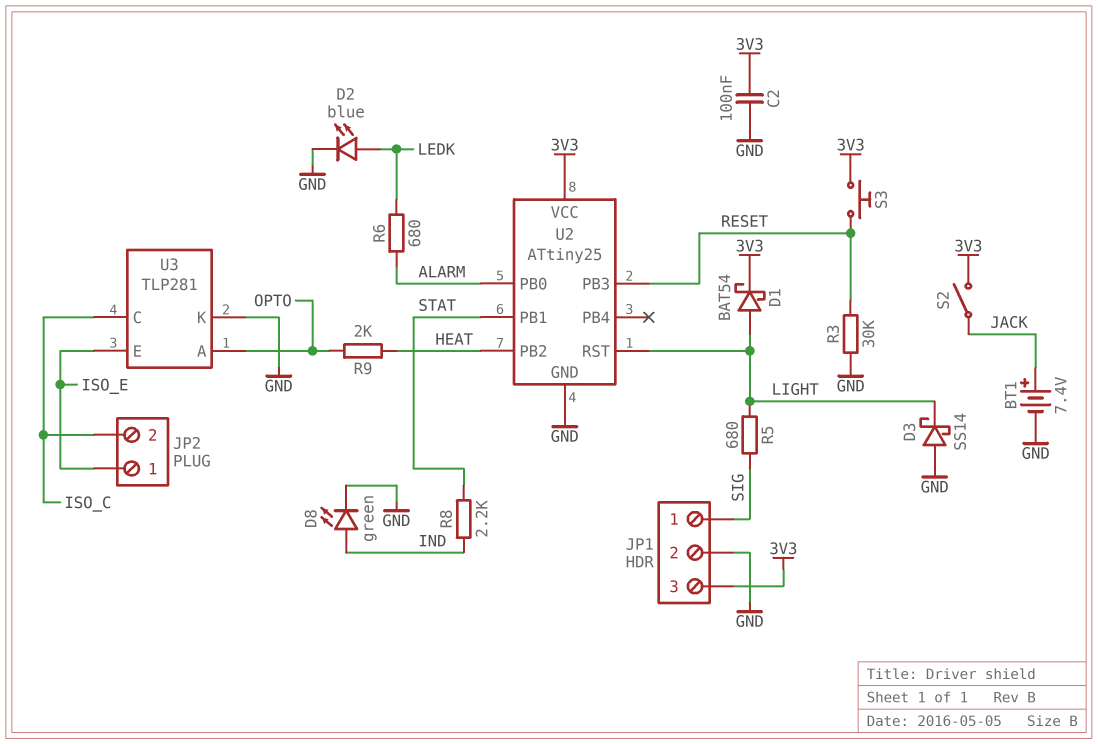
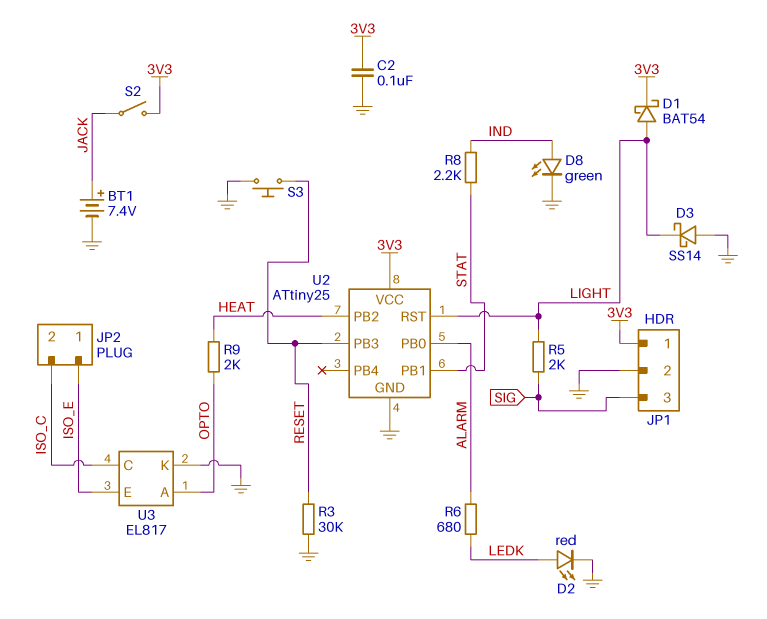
D2: LED blue (A LEDK, K GND) -> LED red (A LEDK, K GND)
JP1 pin 1: SIG -> 3V3
JP1 pin 3: 3V3 -> SIG
R5: 680 (LIGHT, SIG) -> 2k (LIGHT, SIG)
S3: button (3V3, RESET) -> button (GND, RESET)
U3: TLP281 -> EL817

